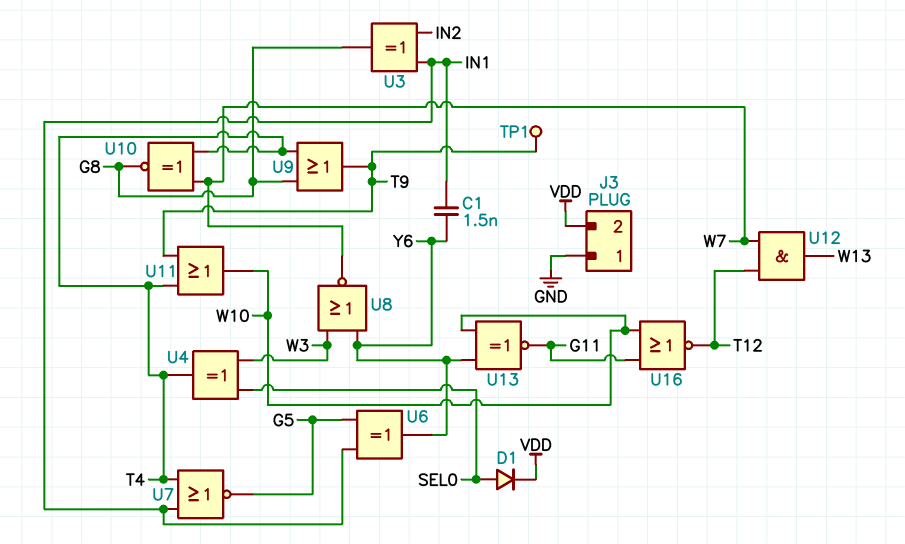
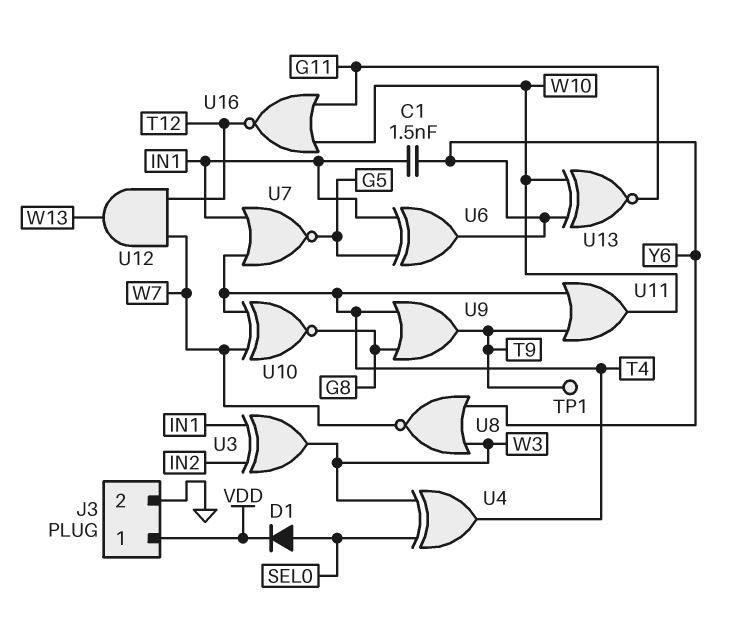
J3 pin 1: GND -> VDD
J3 pin 2: VDD -> GND
U3: XOR (in IN1, in IN2, out G8) -> XOR (in IN1, in IN2, out W3)

